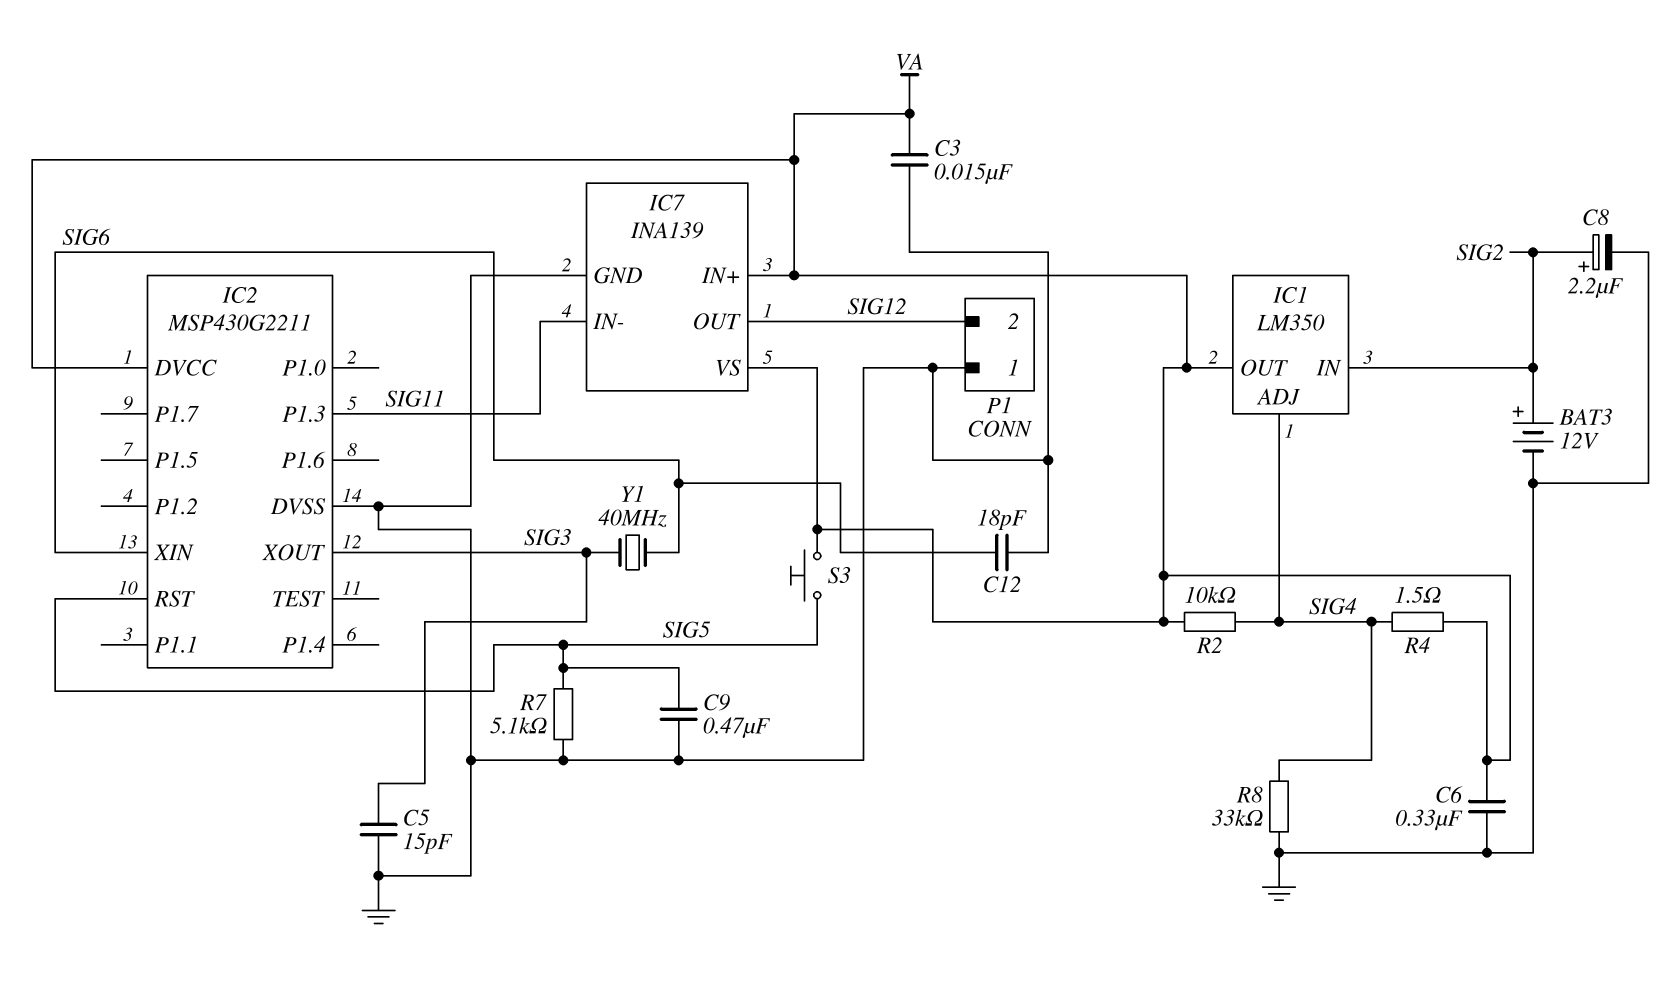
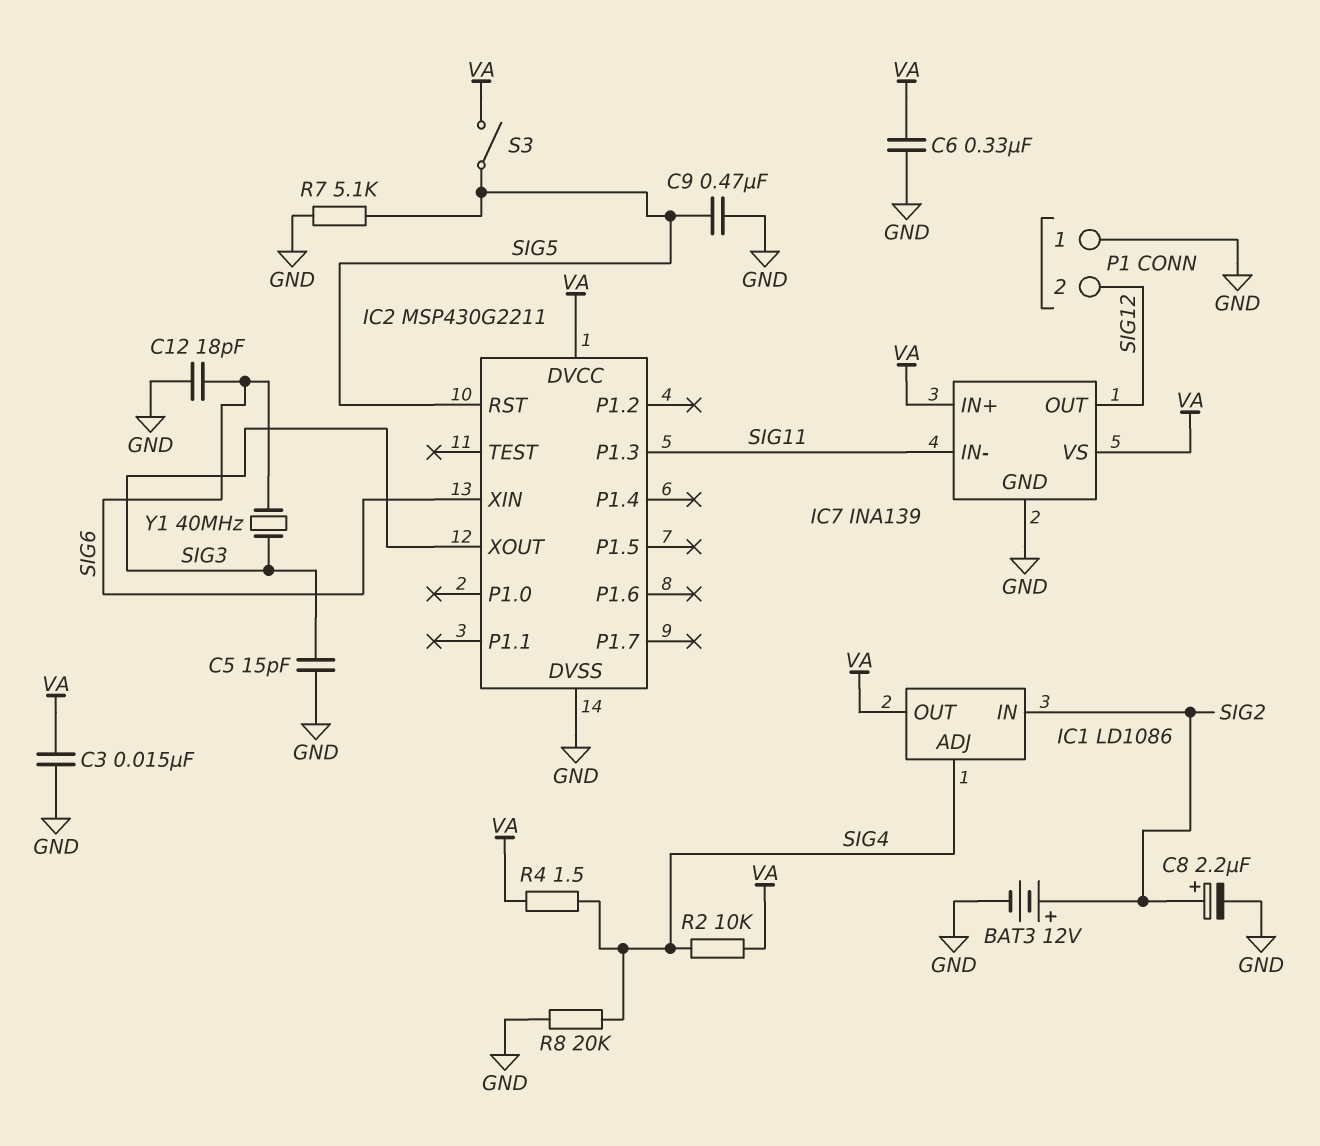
IC1: LM350 -> LD1086
R8: 33k (GND, SIG4) -> 20k (GND, SIG4)
S3: button (SIG5, VA) -> switch (SIG5, VA)

